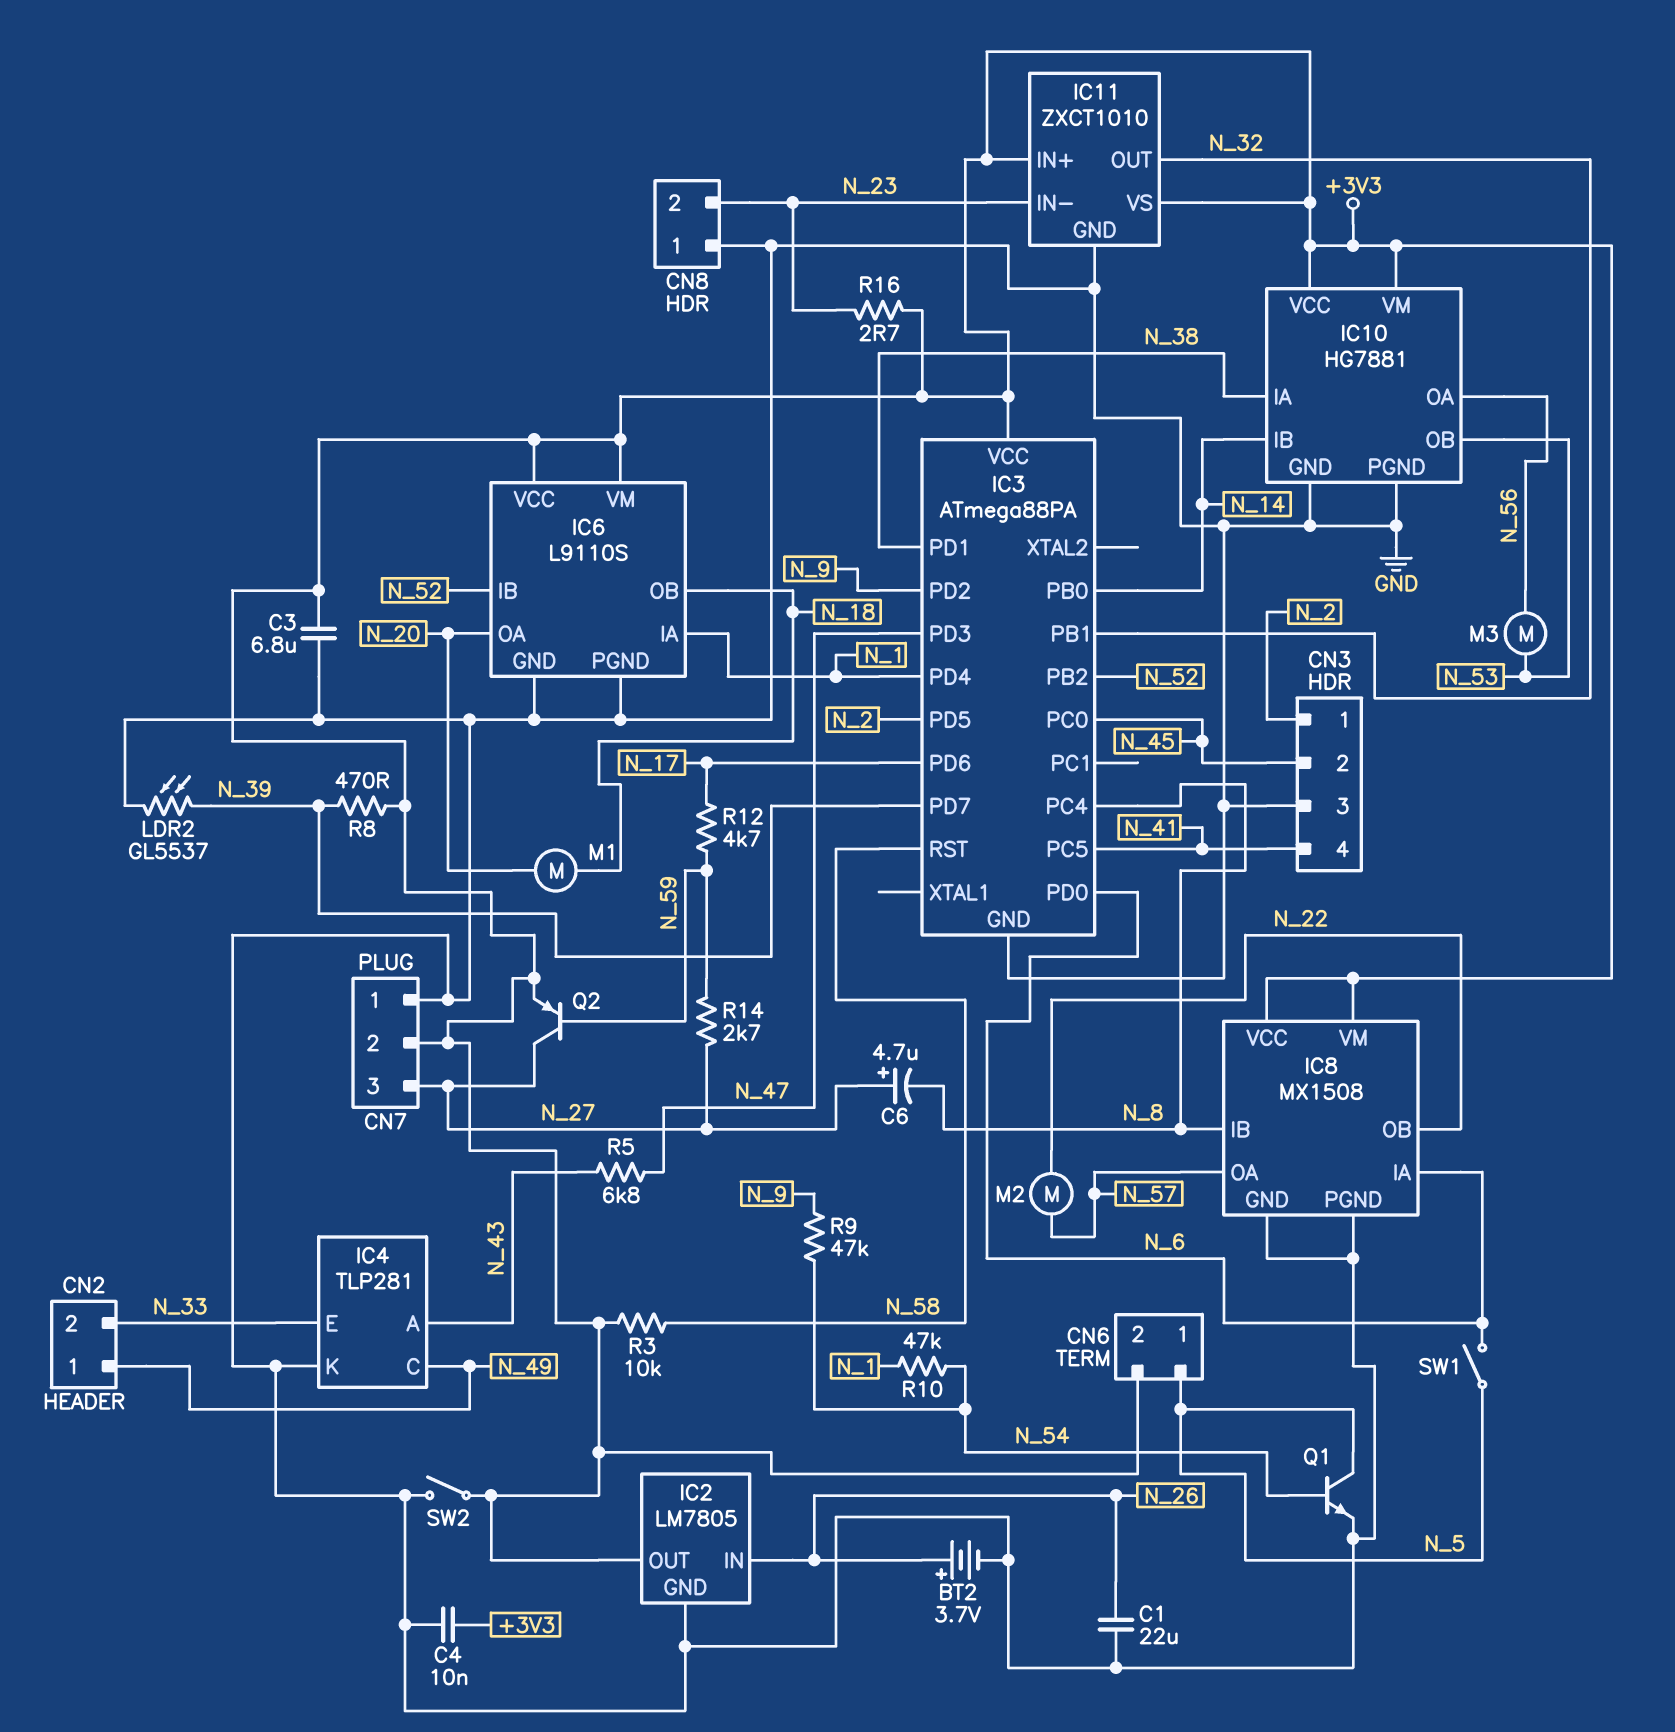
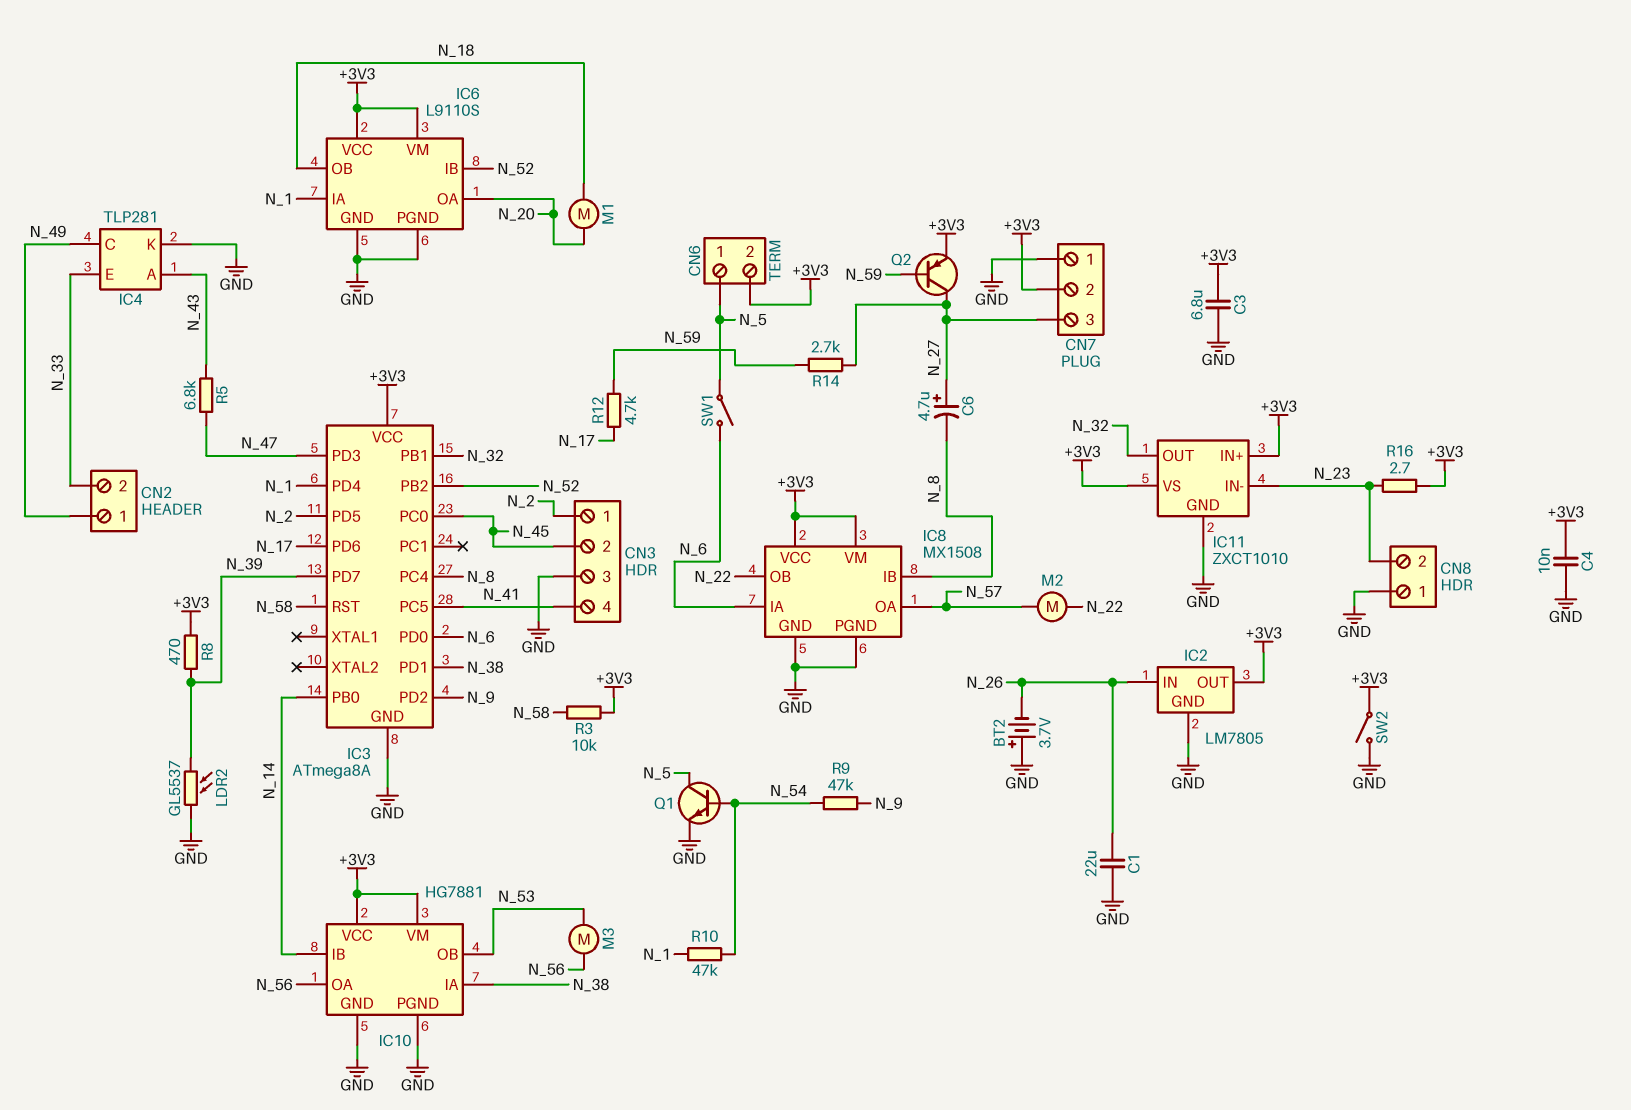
BT2: 3.7V (plus N_26, minus GND) -> 3.7V (plus GND, minus N_26)
IC3: ATmega88PA -> ATmega8A

